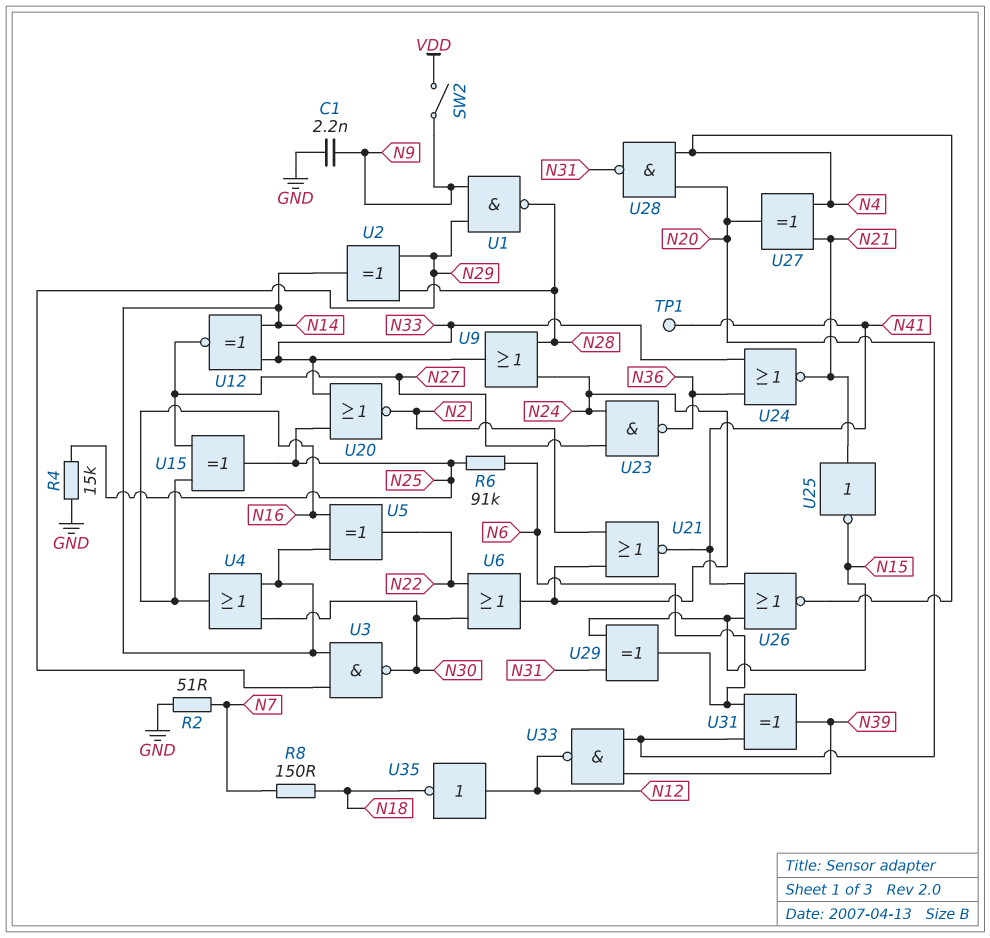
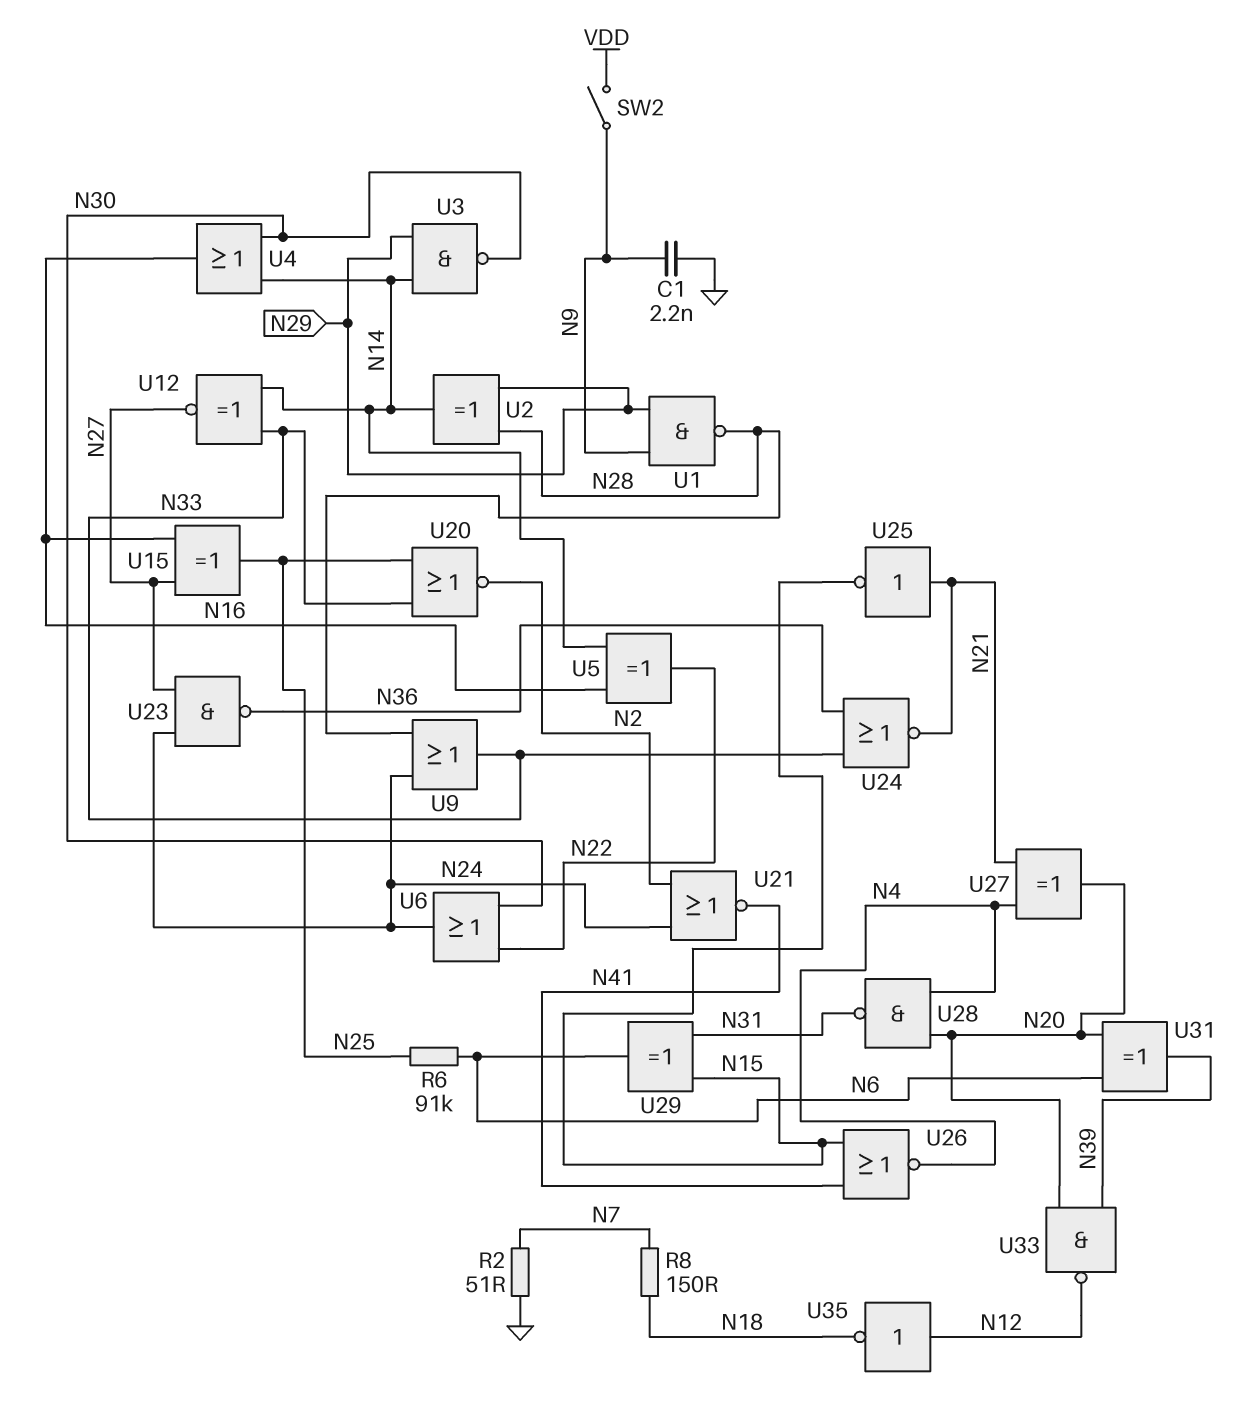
R4: 15k (GND, N25) -> none
TP1: test point (N41) -> none

